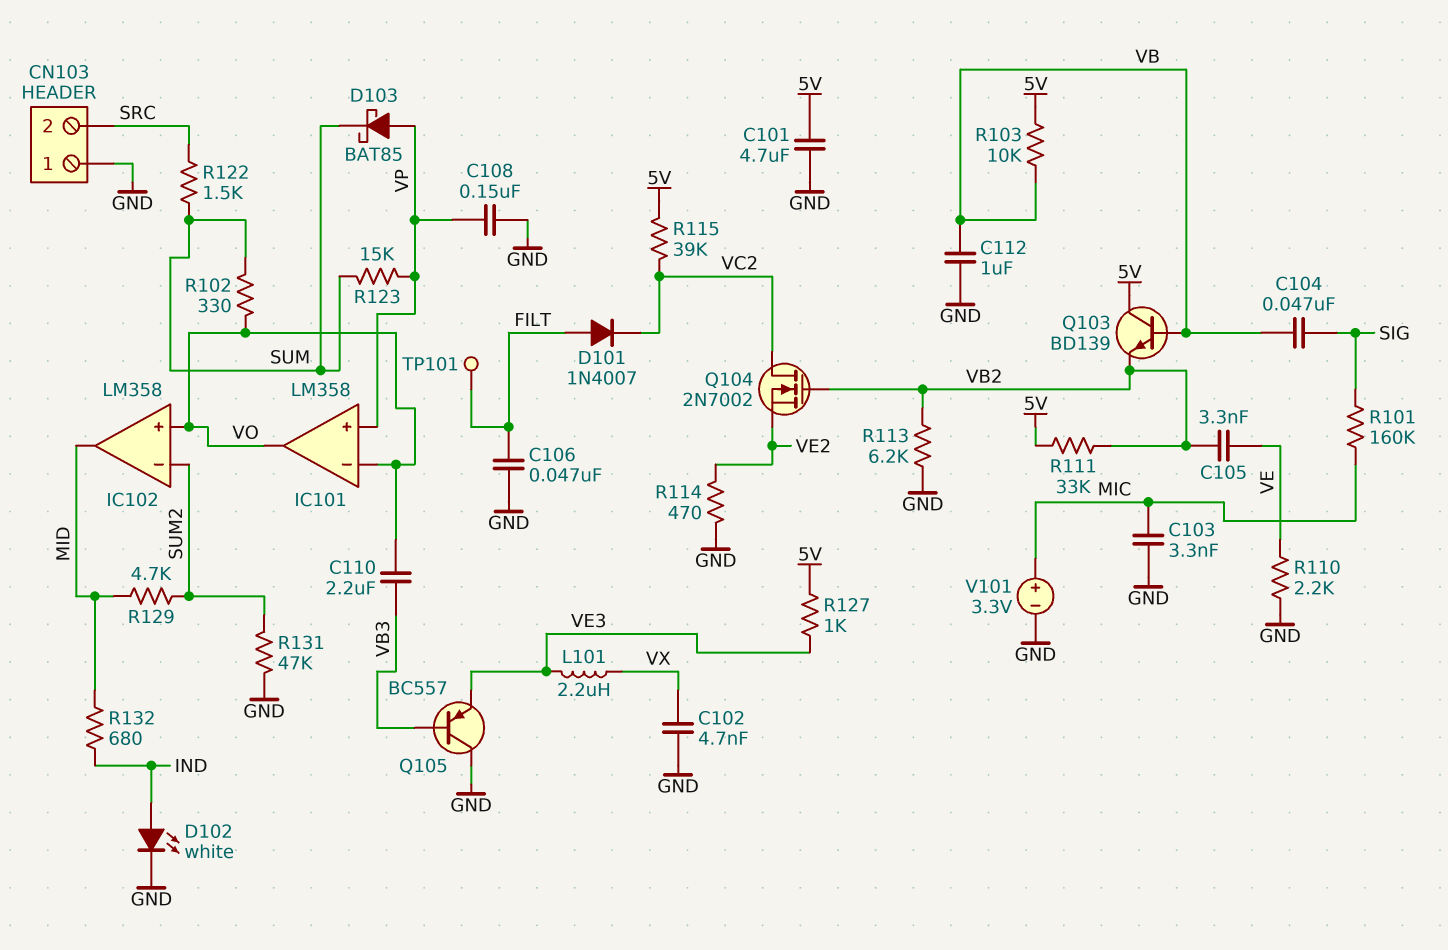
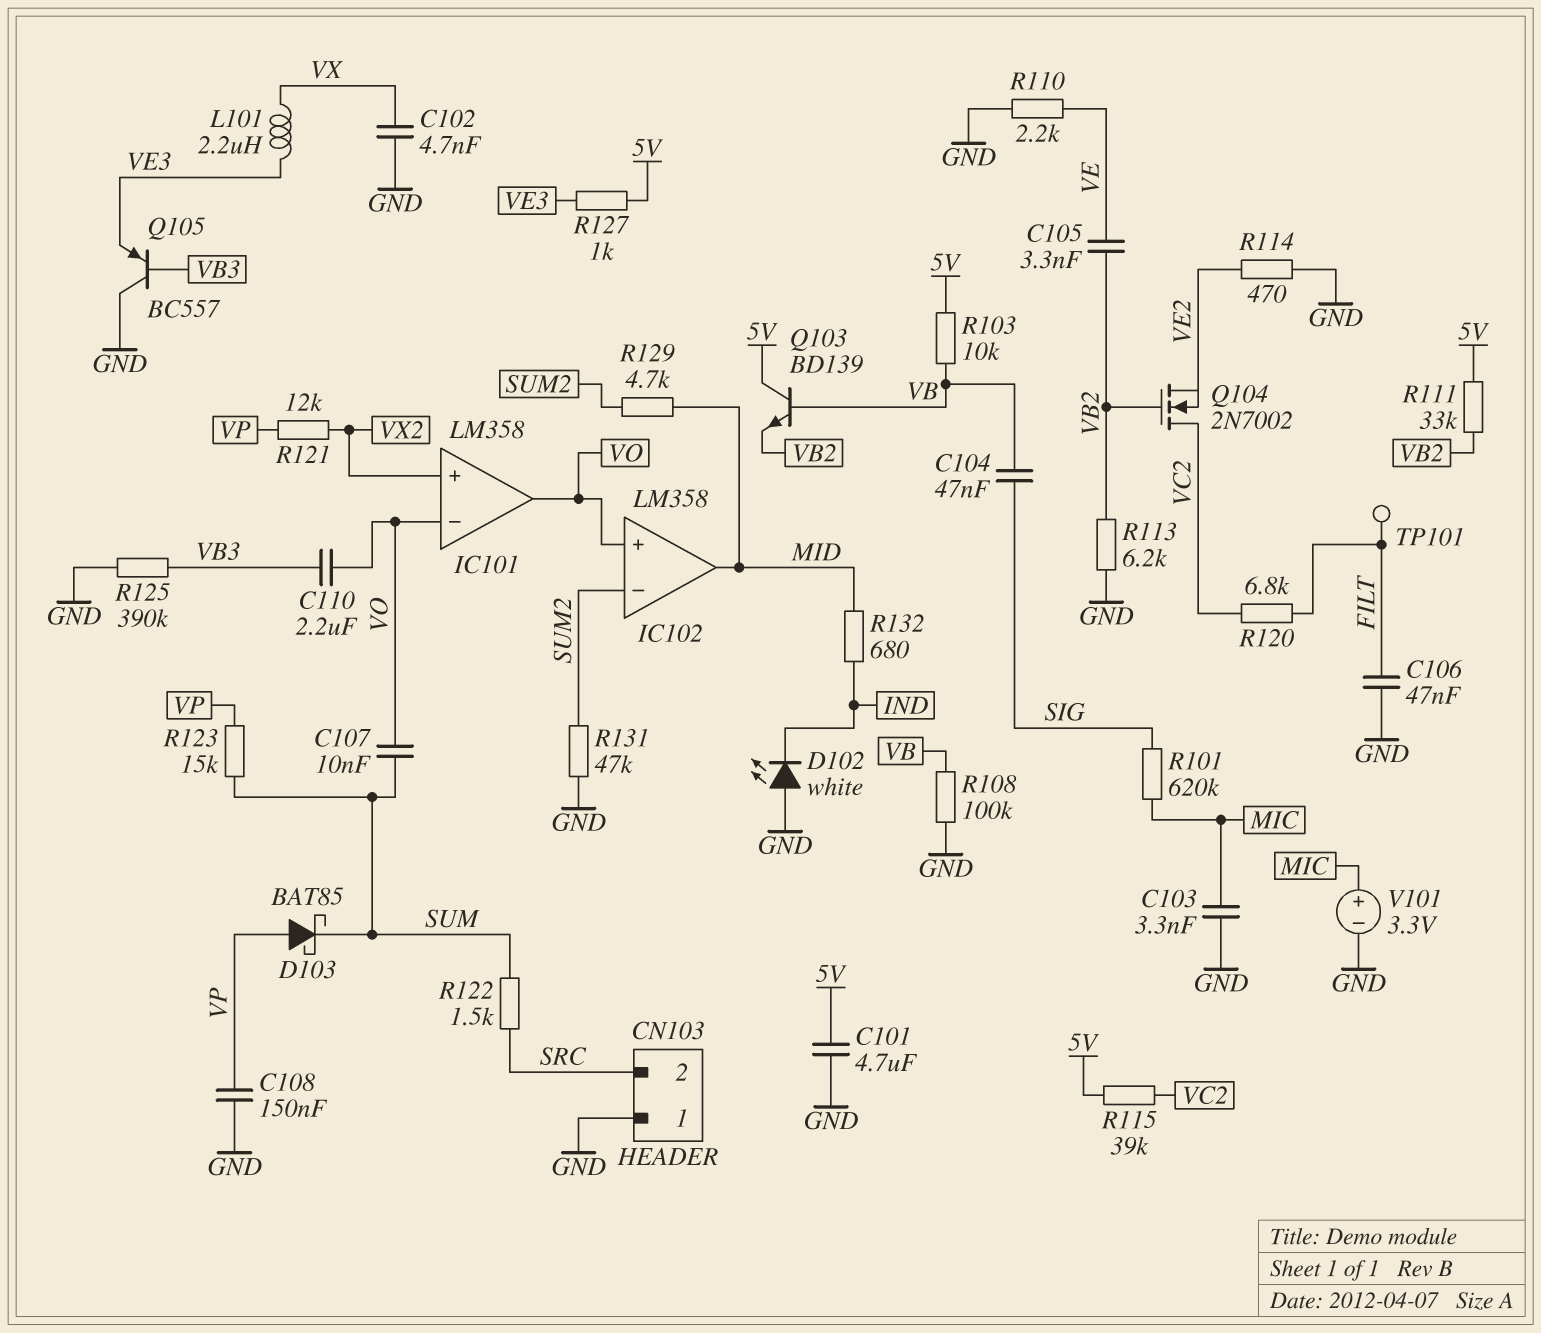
C107: none -> 10nF (SUM, VO)
C112: 1uF (GND, VB) -> none
D101: diode 1N4007 (A FILT, K VC2) -> none
D102: LED white (A IND, K GND) -> LED white (A GND, K IND)
IC101 pin in+: VP -> VX2
R101: 160k (MIC, SIG) -> 620k (MIC, SIG)
R102: 330 (SUM, VO) -> none
R108: none -> 100k (GND, VB)
R120: none -> 6.8k (FILT, VC2)
R121: none -> 12k (VP, VX2)
R125: none -> 390k (GND, VB3)

